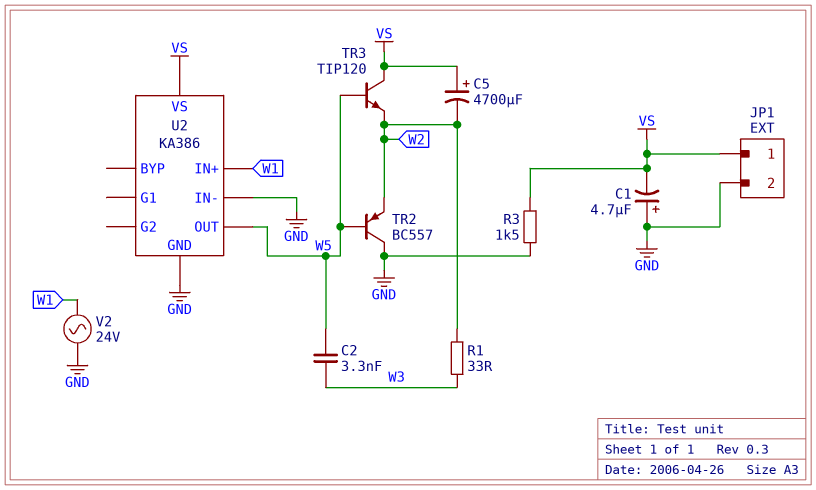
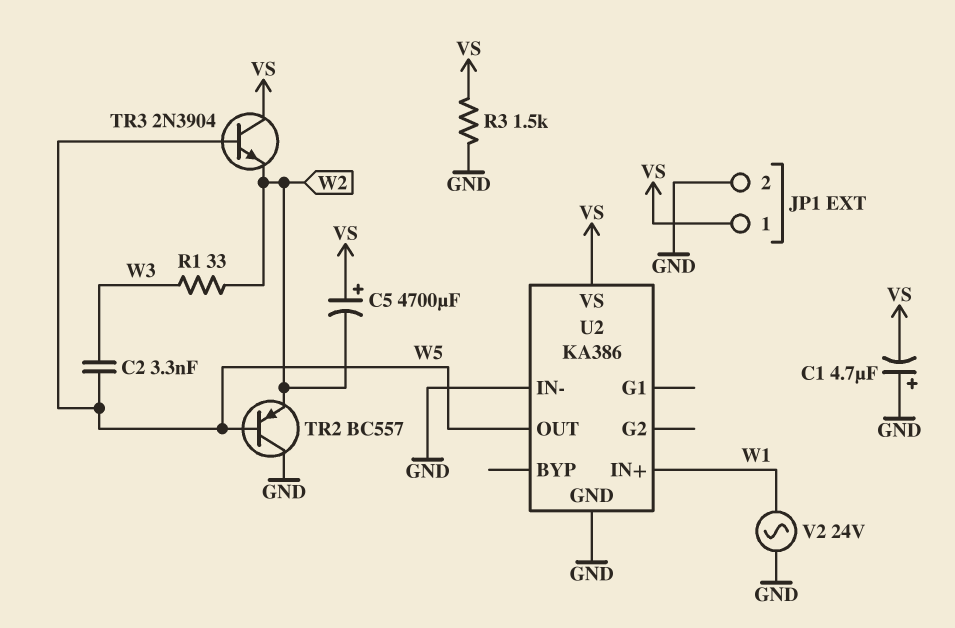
TR3: NPN TIP120 (B W5, C VS, E W2) -> NPN 2N3904 (B W5, C VS, E W2)

